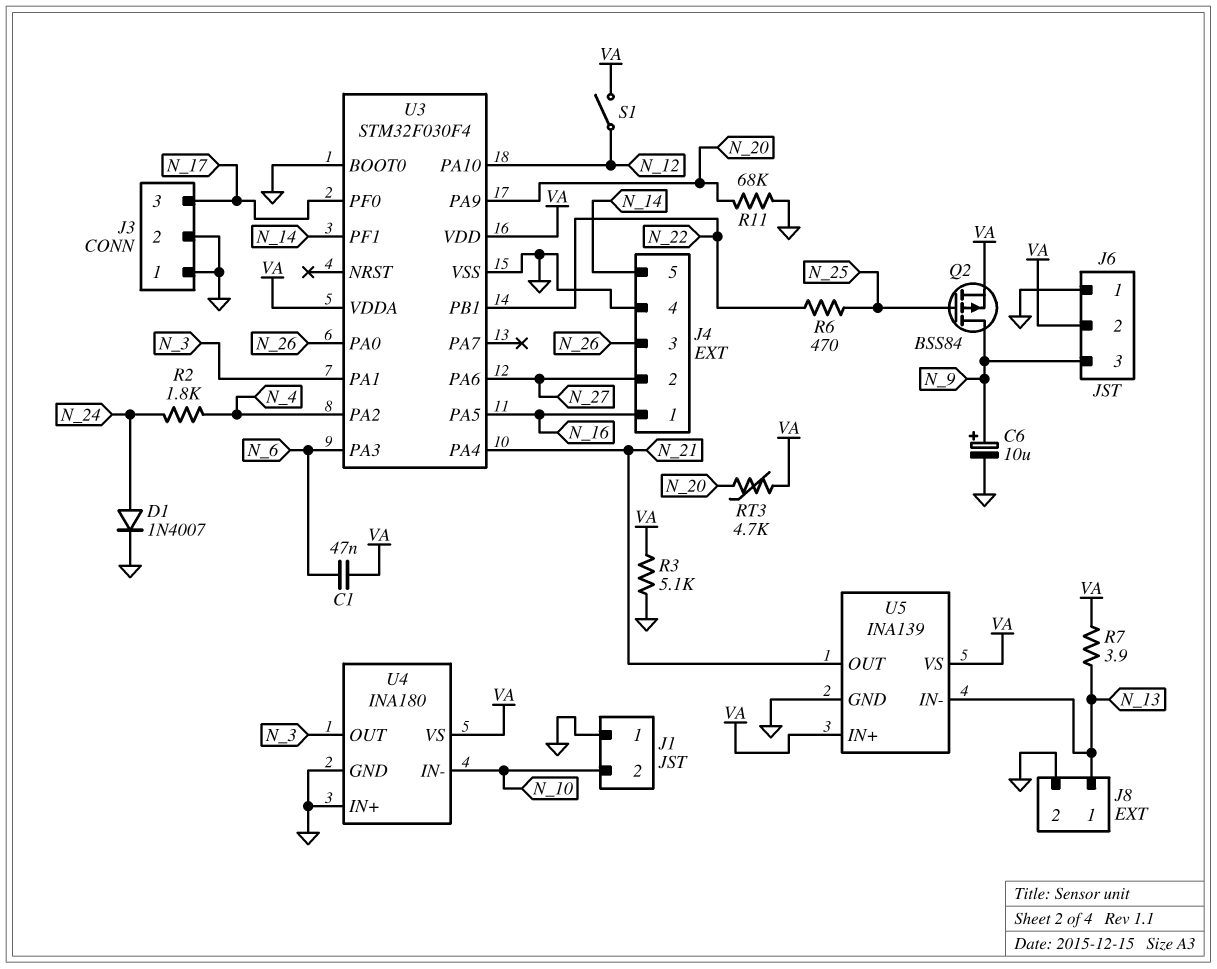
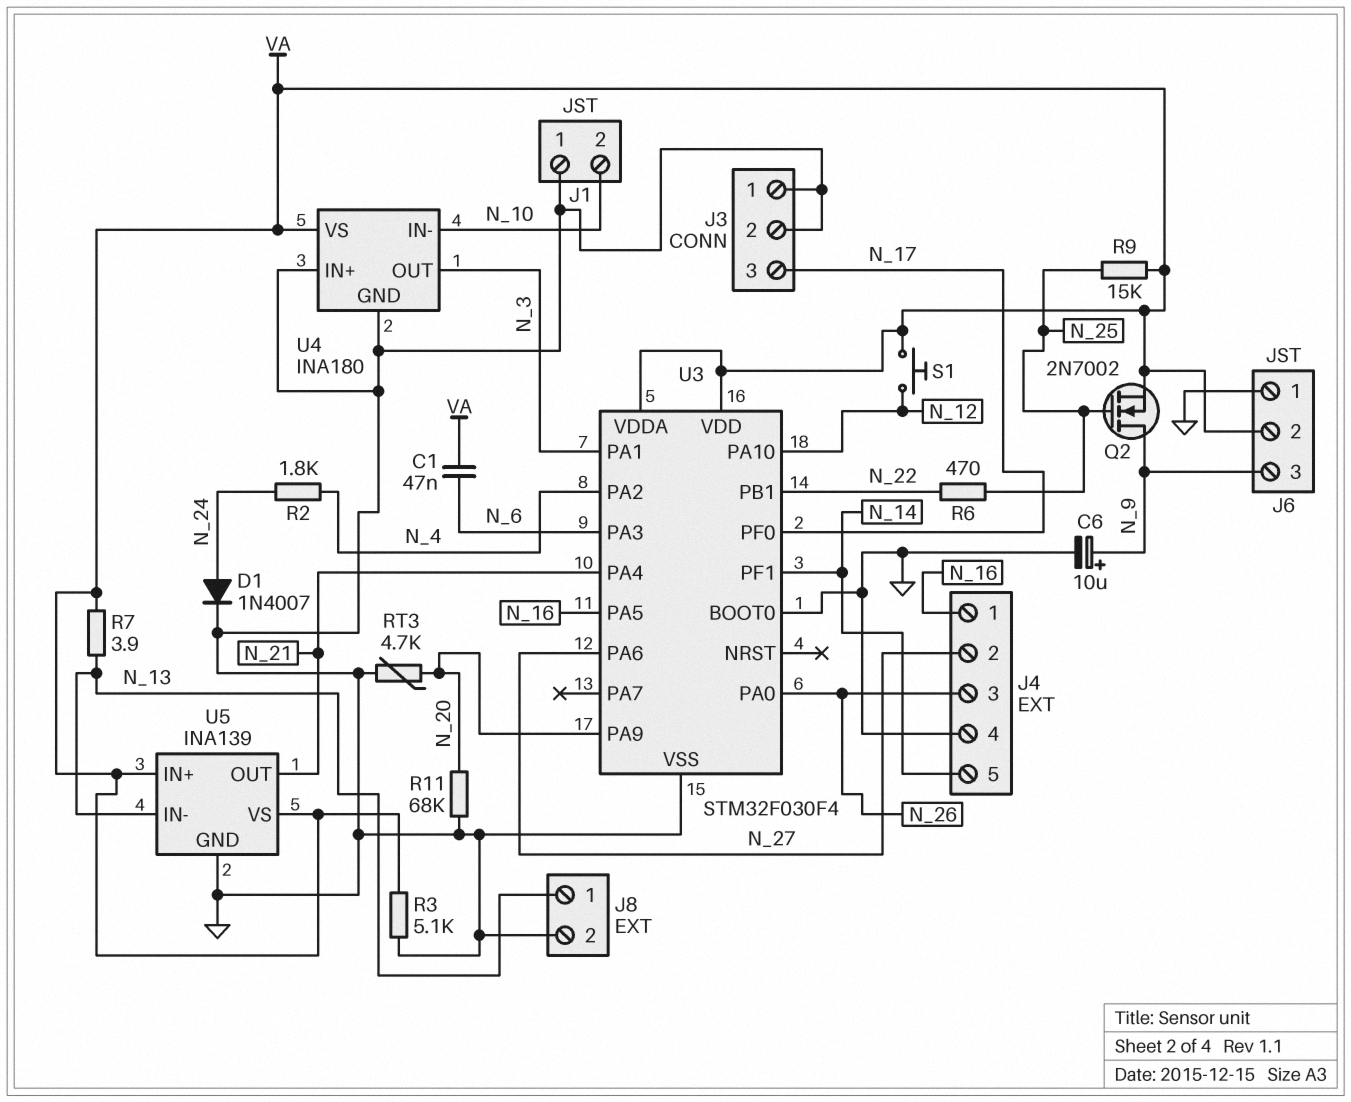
Q2: PMOS BSS84 (G N_25, D N_9, S VA) -> NMOS 2N7002 (G N_25, D N_9, S VA)
R9: none -> 15k (N_25, VA)
RT3: 4.7k (N_20, VA) -> 4.7k (GND, N_20)
S1: switch (N_12, VA) -> button (N_12, VA)

